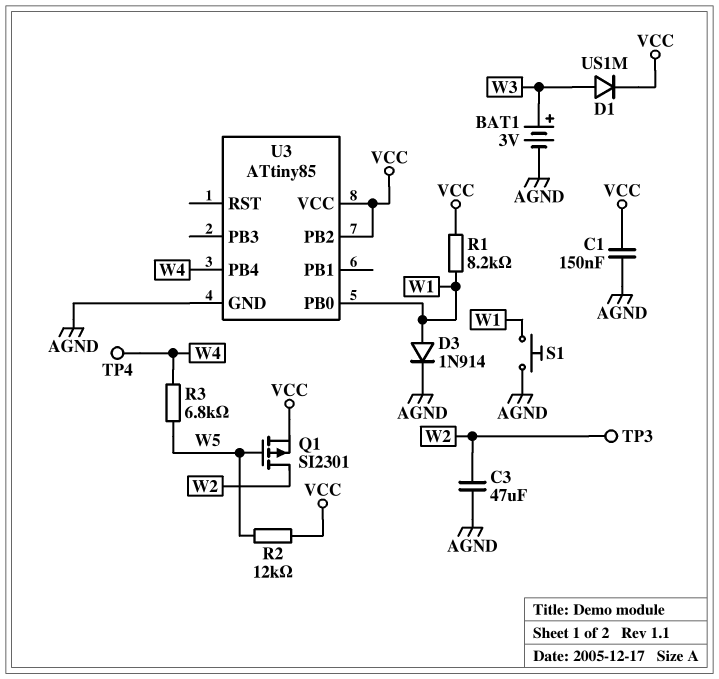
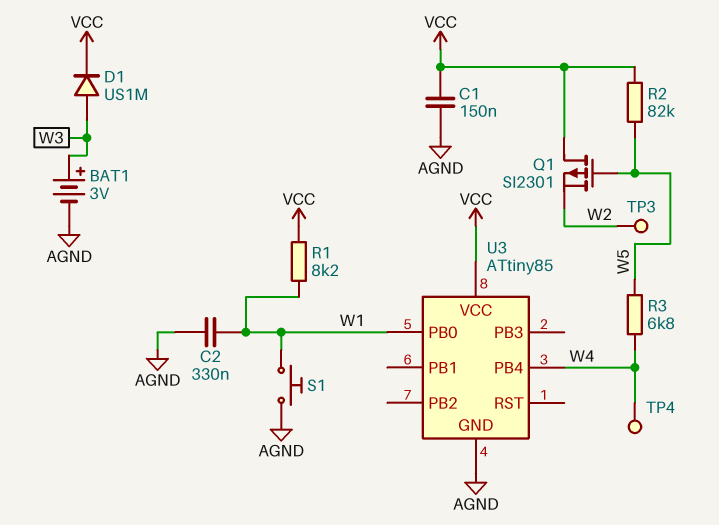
C2: none -> 330nF (AGND, W1)
C3: 47uF (AGND, W2) -> none
D3: diode 1N914 (A W1, K AGND) -> none
Q1: PMOS SI2301 (G W5, D W2, S VCC) -> PMOS SI2301 (G W5, D VCC, S W2)
R2: 12k (VCC, W5) -> 82k (VCC, W5)
U3 pin PB2: VCC -> none

